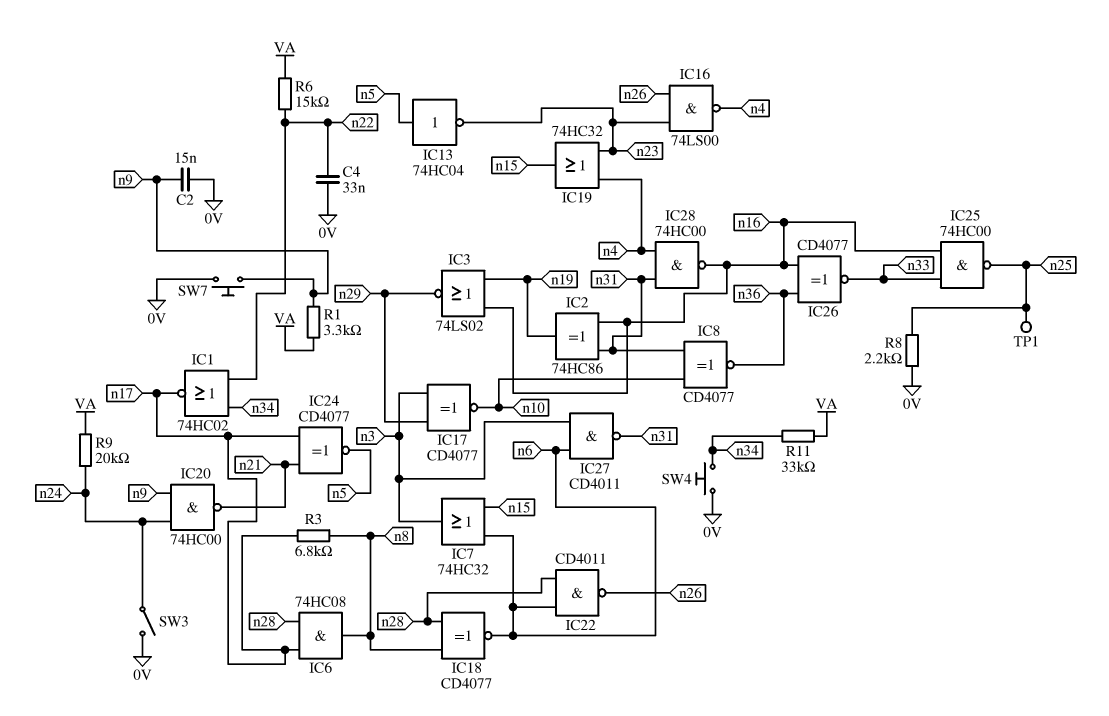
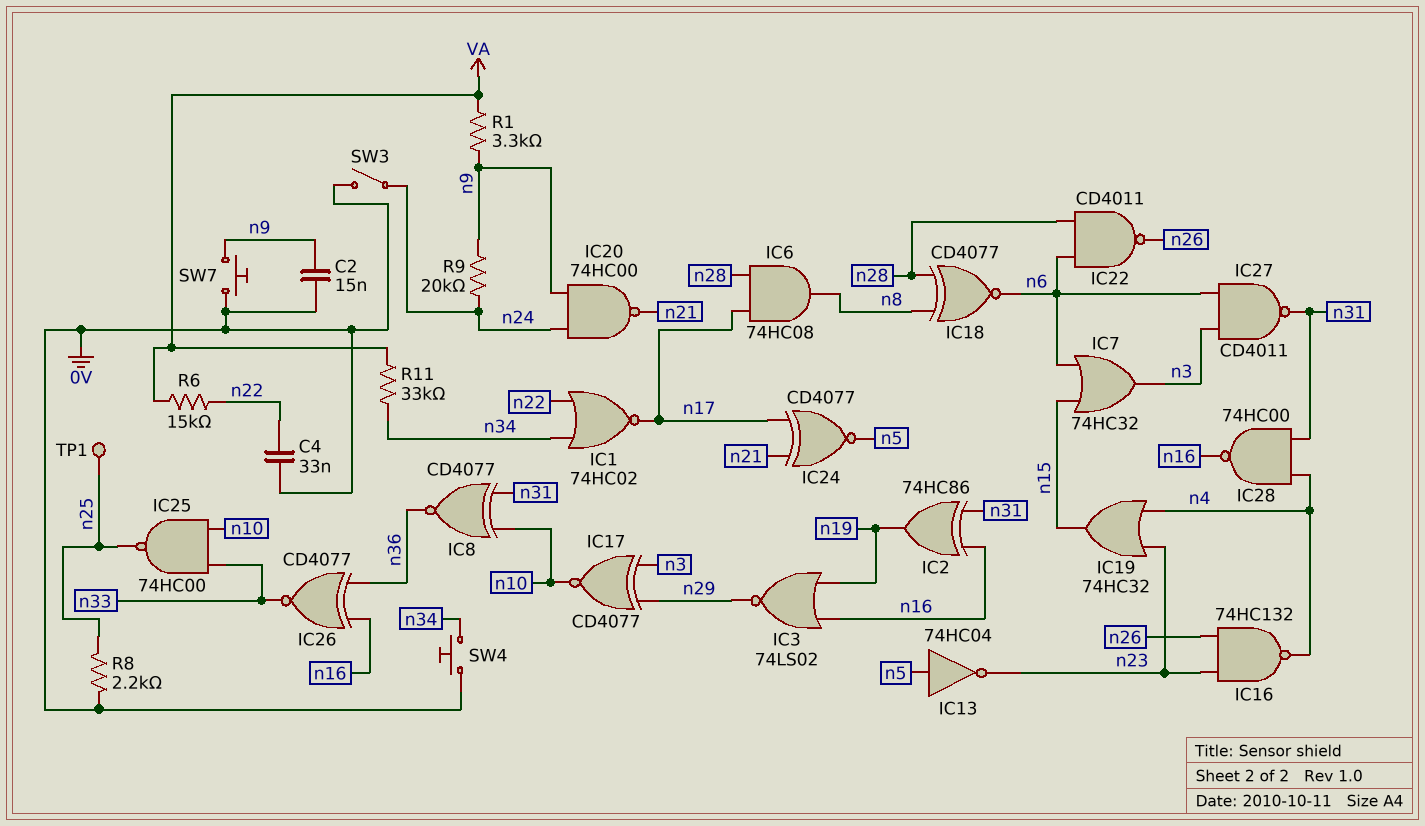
IC16: NAND 74LS00 (in n23, in n26, out n4) -> NAND 74HC132 (in n23, in n26, out n4)
IC25: NAND 74HC00 (in n16, in n33, out n25) -> NAND 74HC00 (in n10, in n33, out n25)
R3: 6.8k (n8, n17) -> none
R9: 20k (VA, n24) -> 20k (n9, n24)

